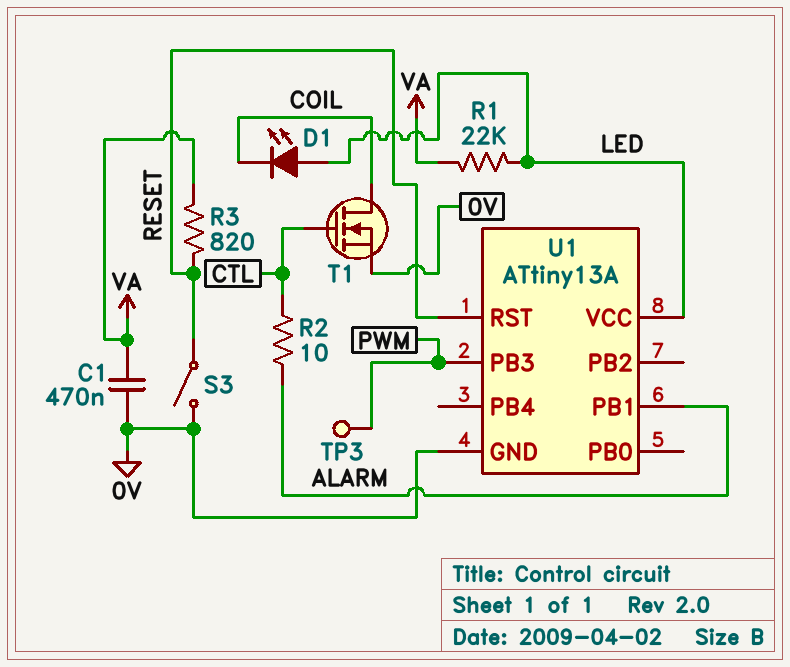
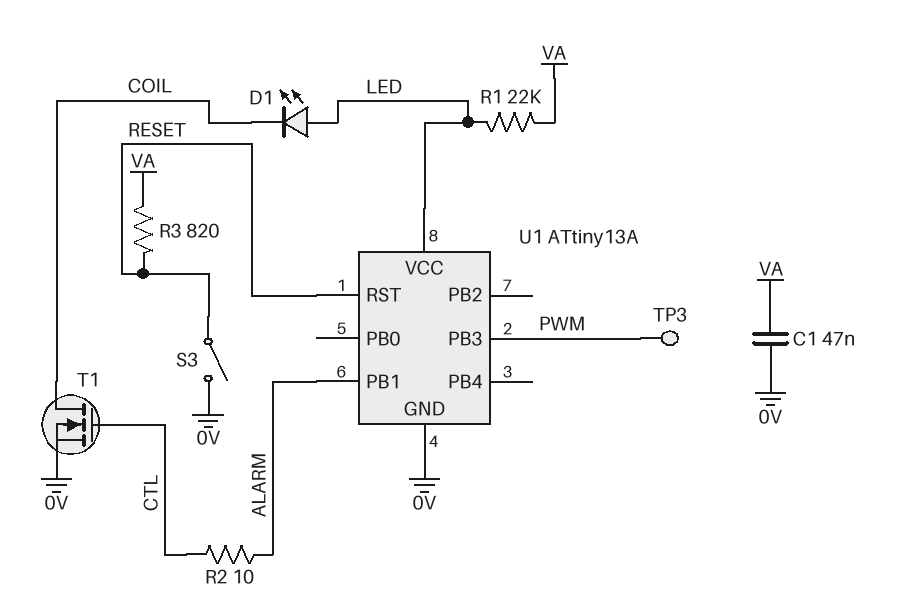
C1: 470nF (0V, VA) -> 47nF (0V, VA)

